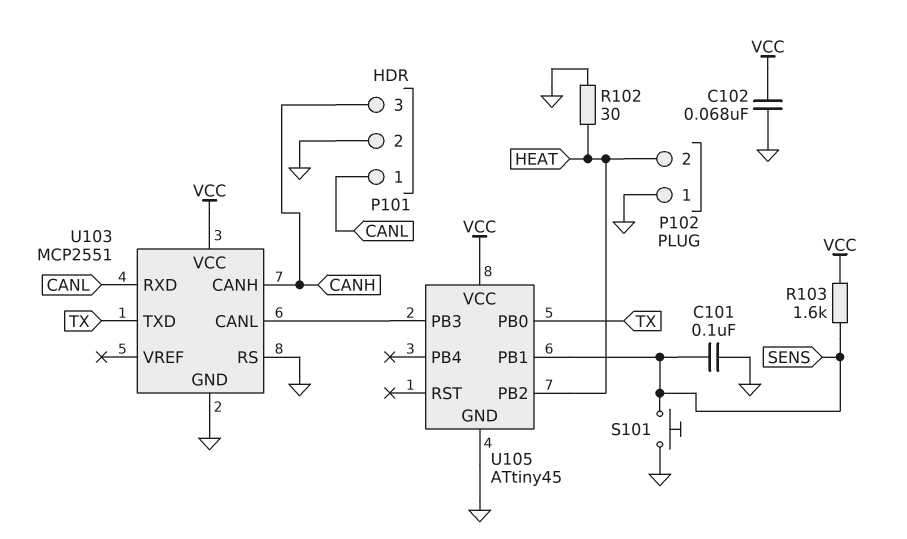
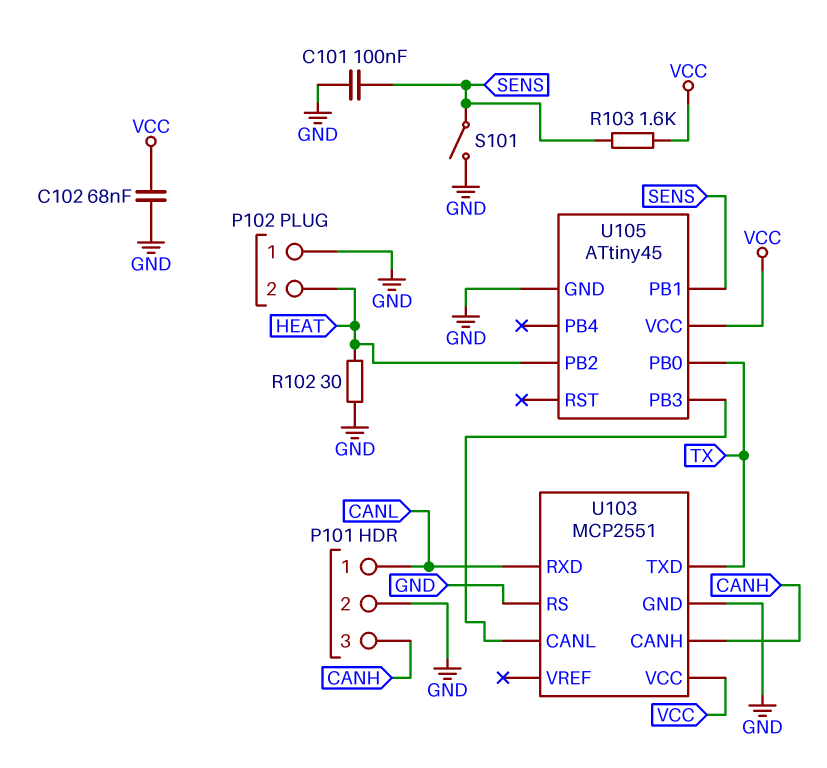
S101: button (GND, SENS) -> switch (GND, SENS)

